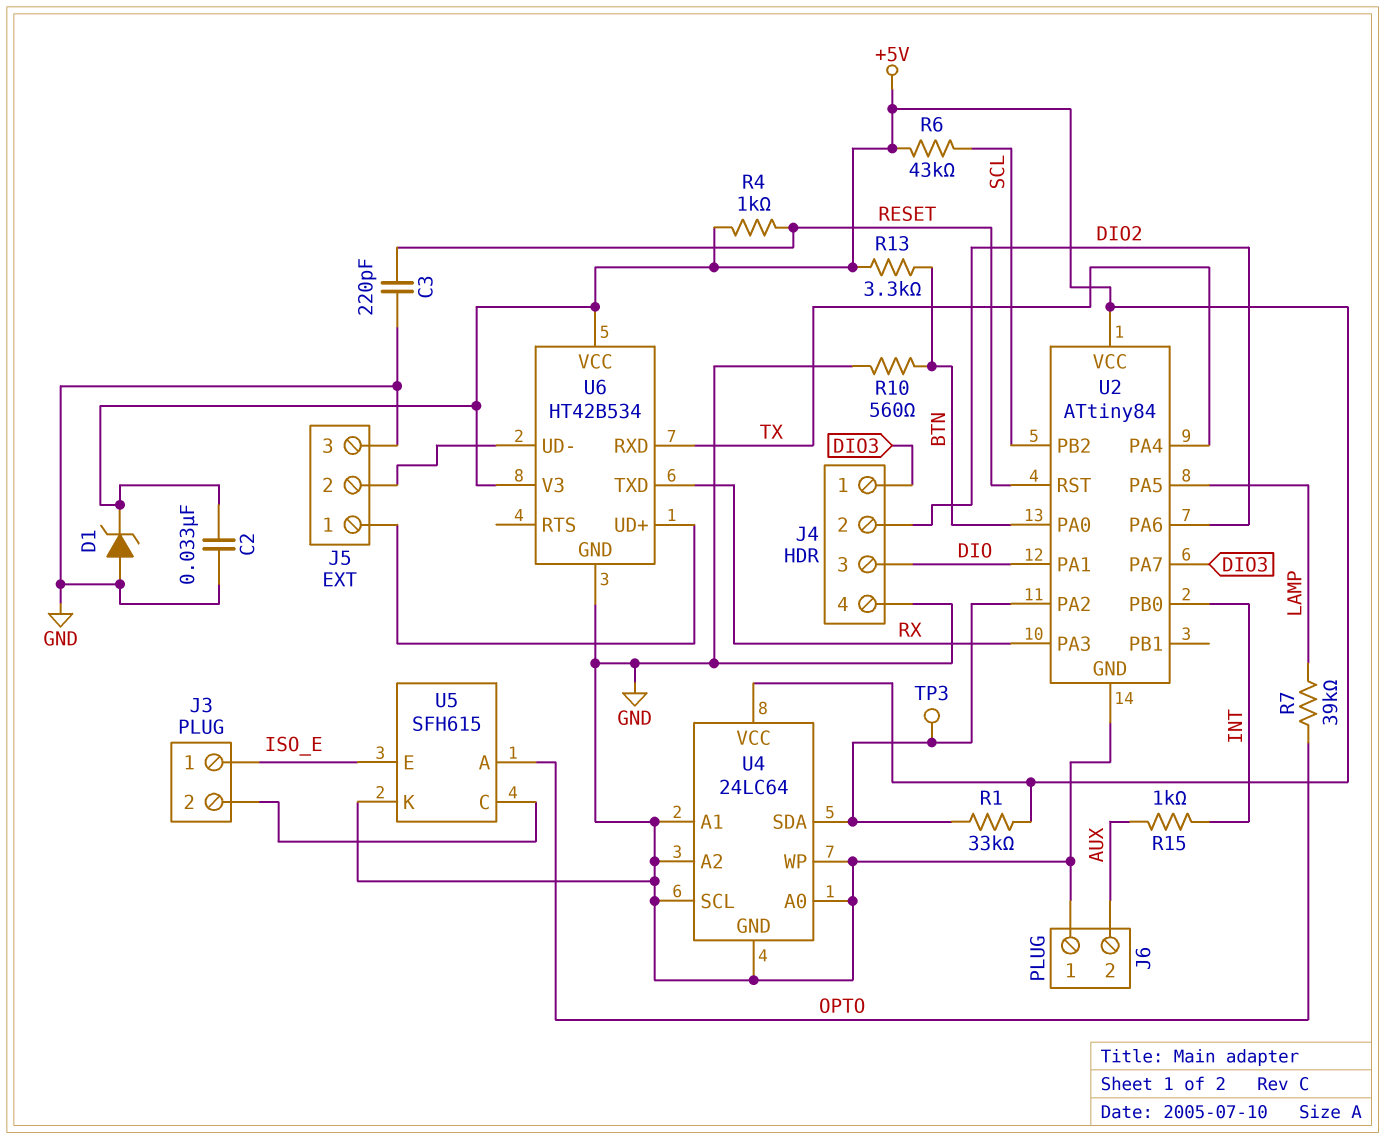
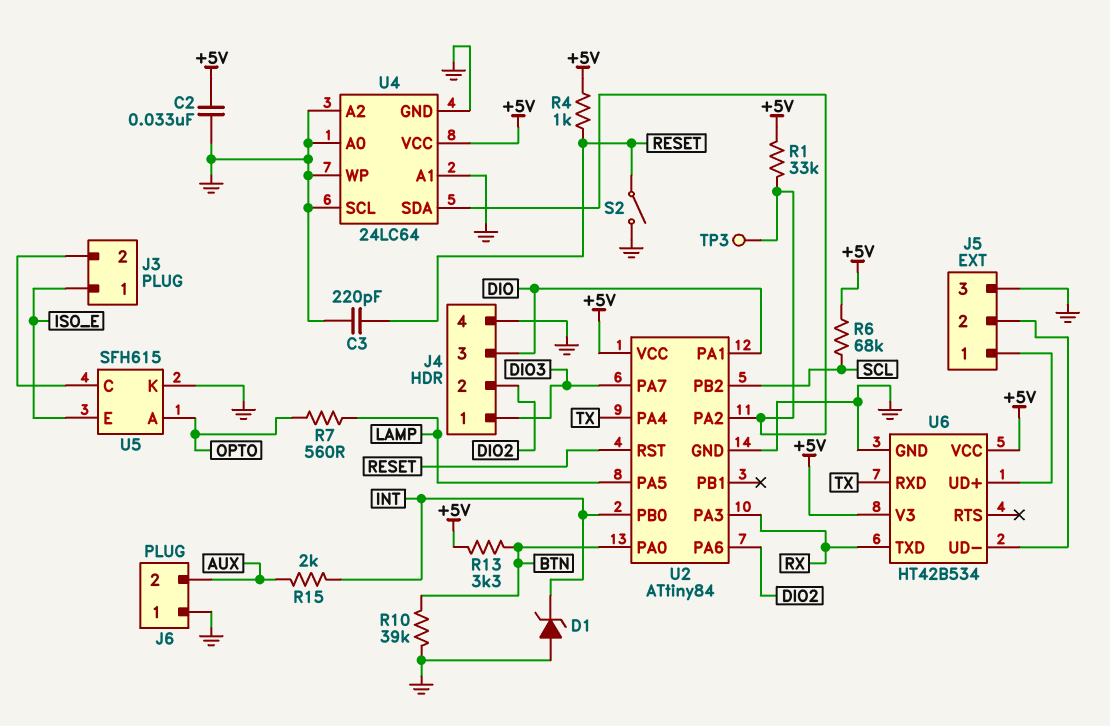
D1: zener (A GND, K +5V) -> zener (A GND, K INT)
R6: 43k (+5V, SCL) -> 68k (+5V, SCL)
R7: 39k (LAMP, OPTO) -> 560 (LAMP, OPTO)
R10: 560 (BTN, GND) -> 39k (BTN, GND)
R15: 1k (AUX, INT) -> 2k (AUX, INT)
S2: none -> switch (GND, RESET)

